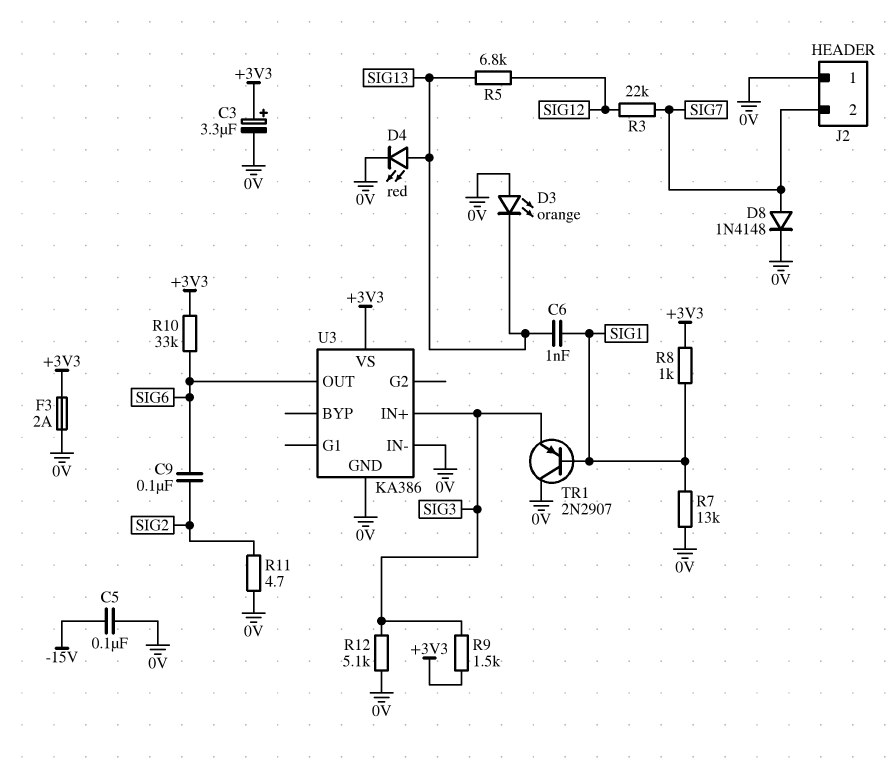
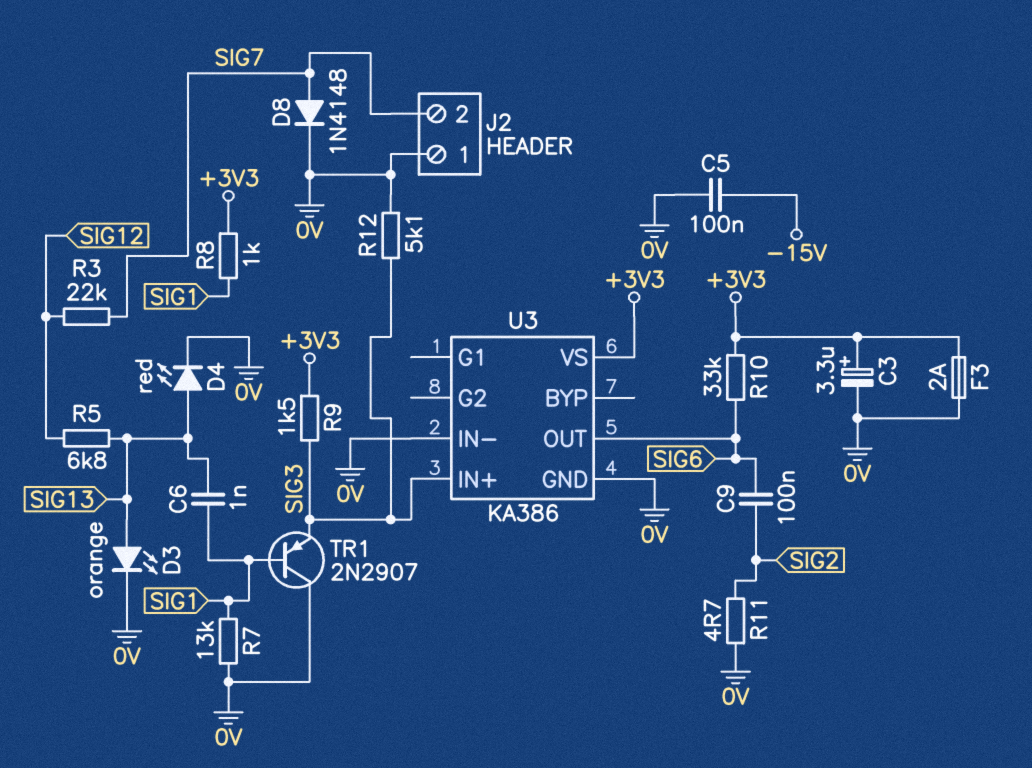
D3: LED orange (A 0V, K SIG13) -> LED orange (A SIG13, K 0V)

